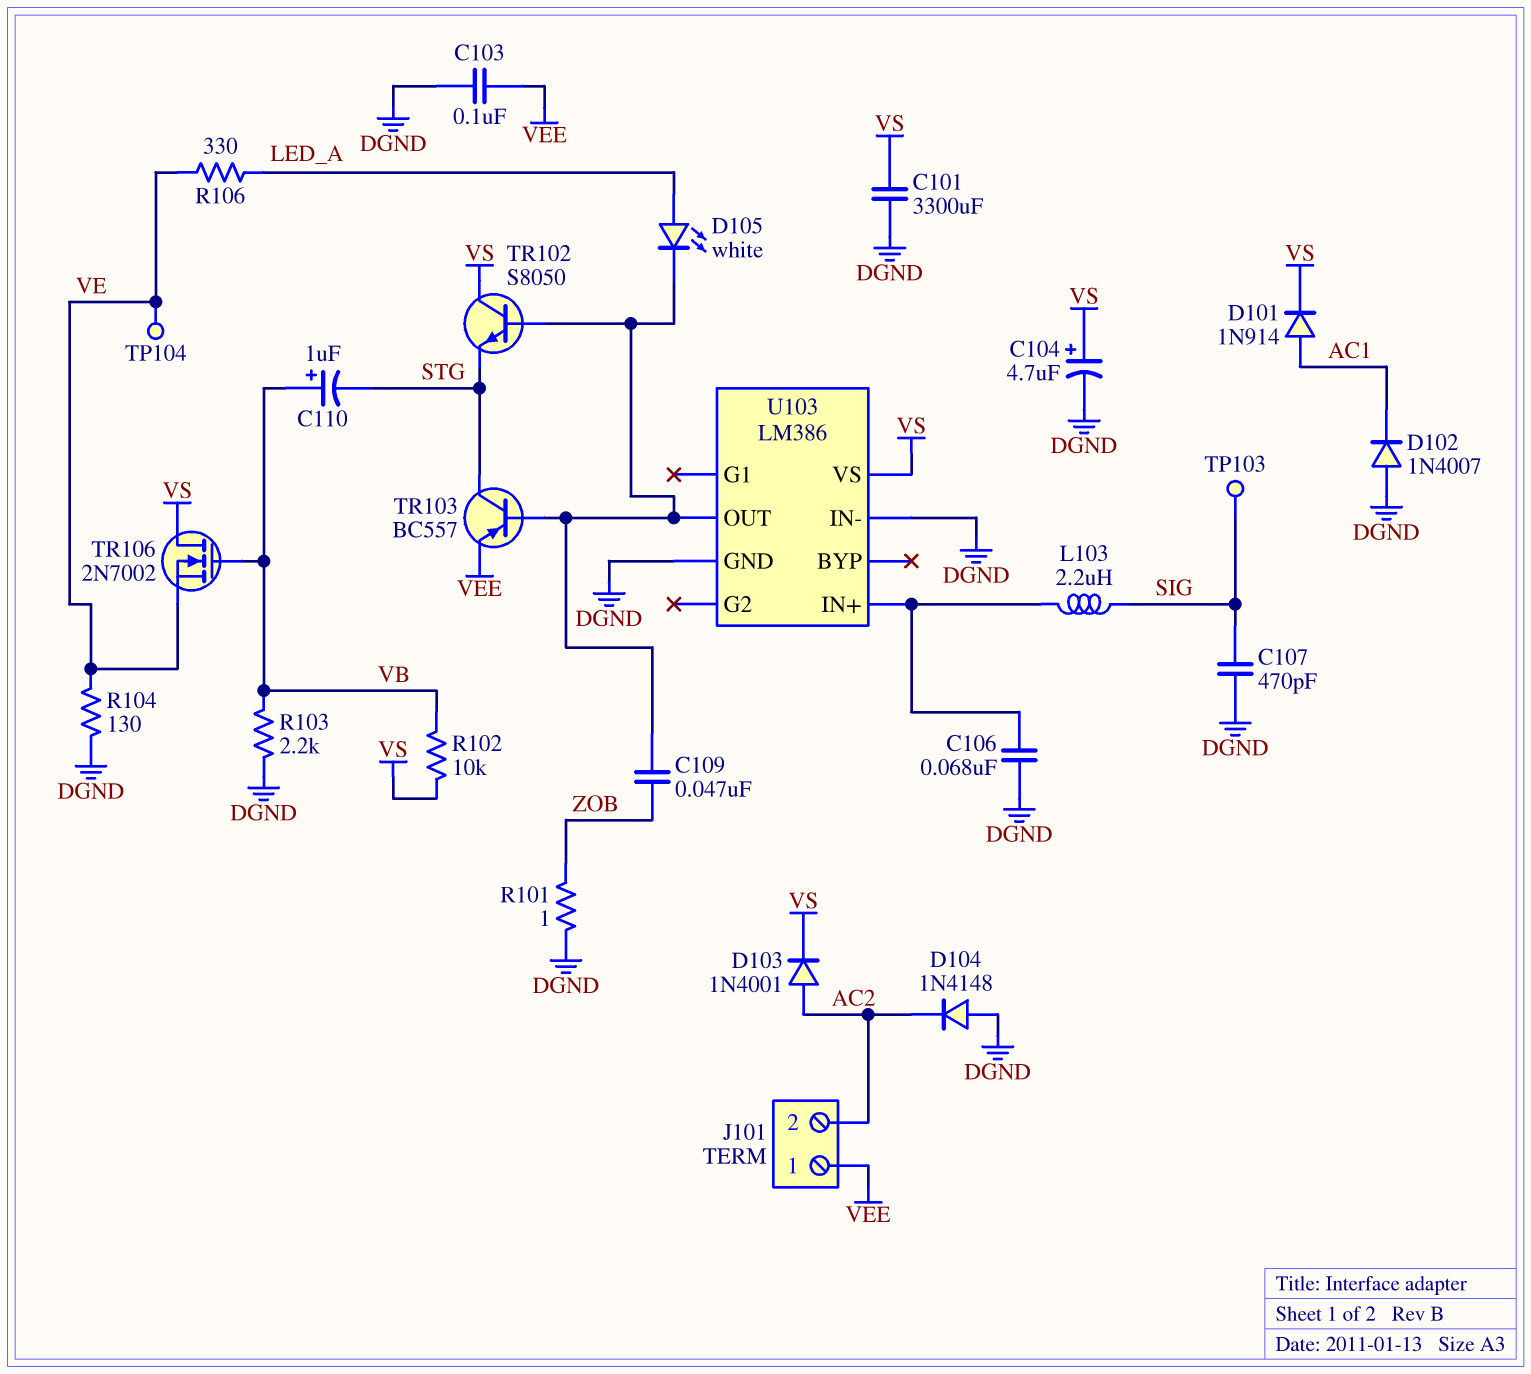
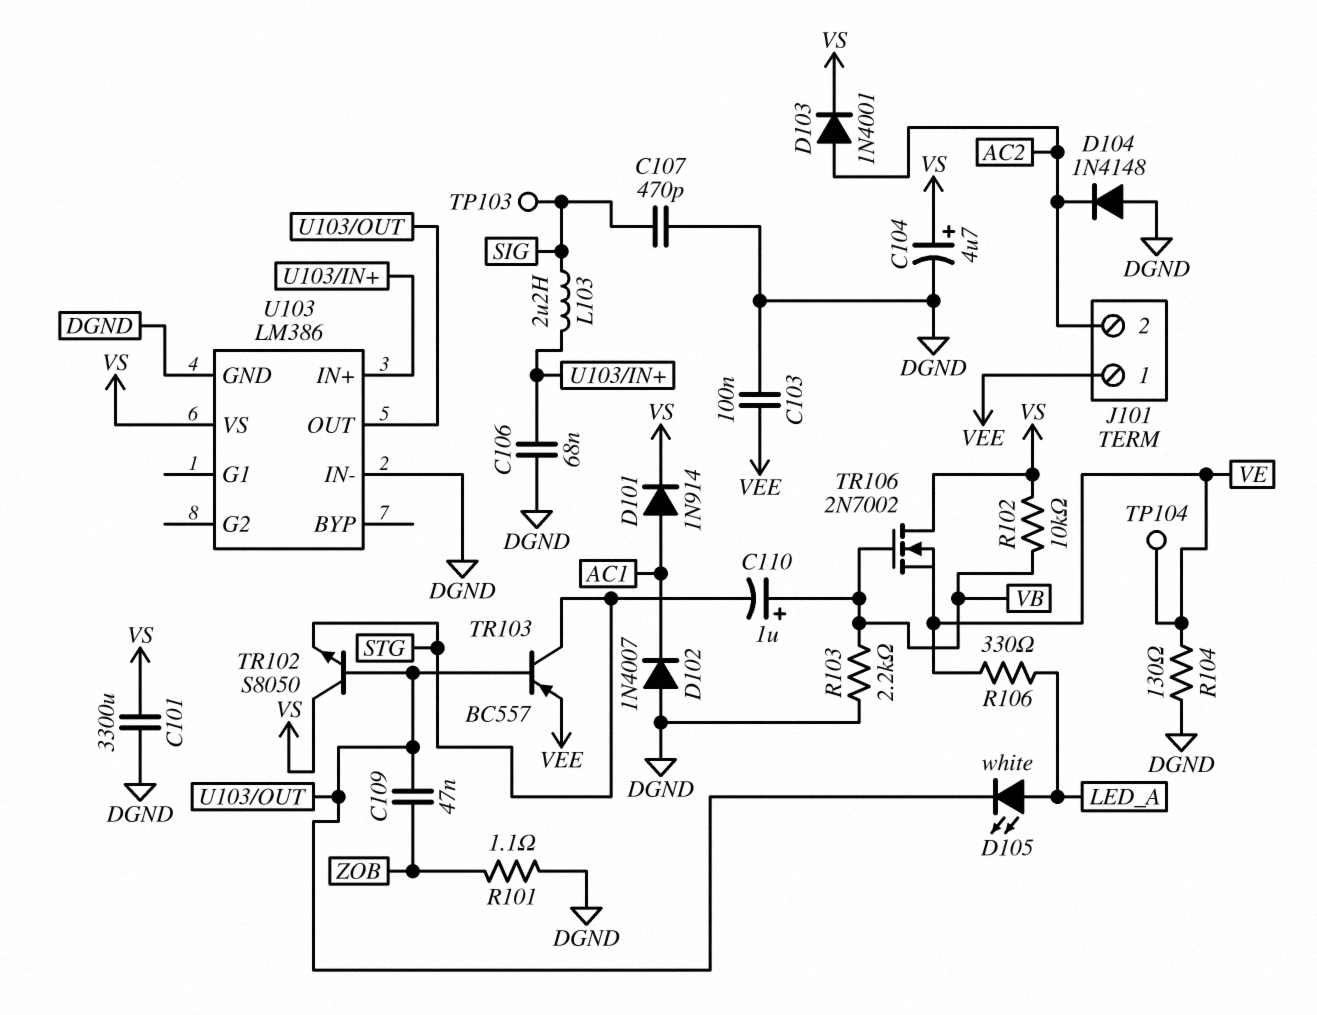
R101: 1 (DGND, ZOB) -> 1.1 (DGND, ZOB)

